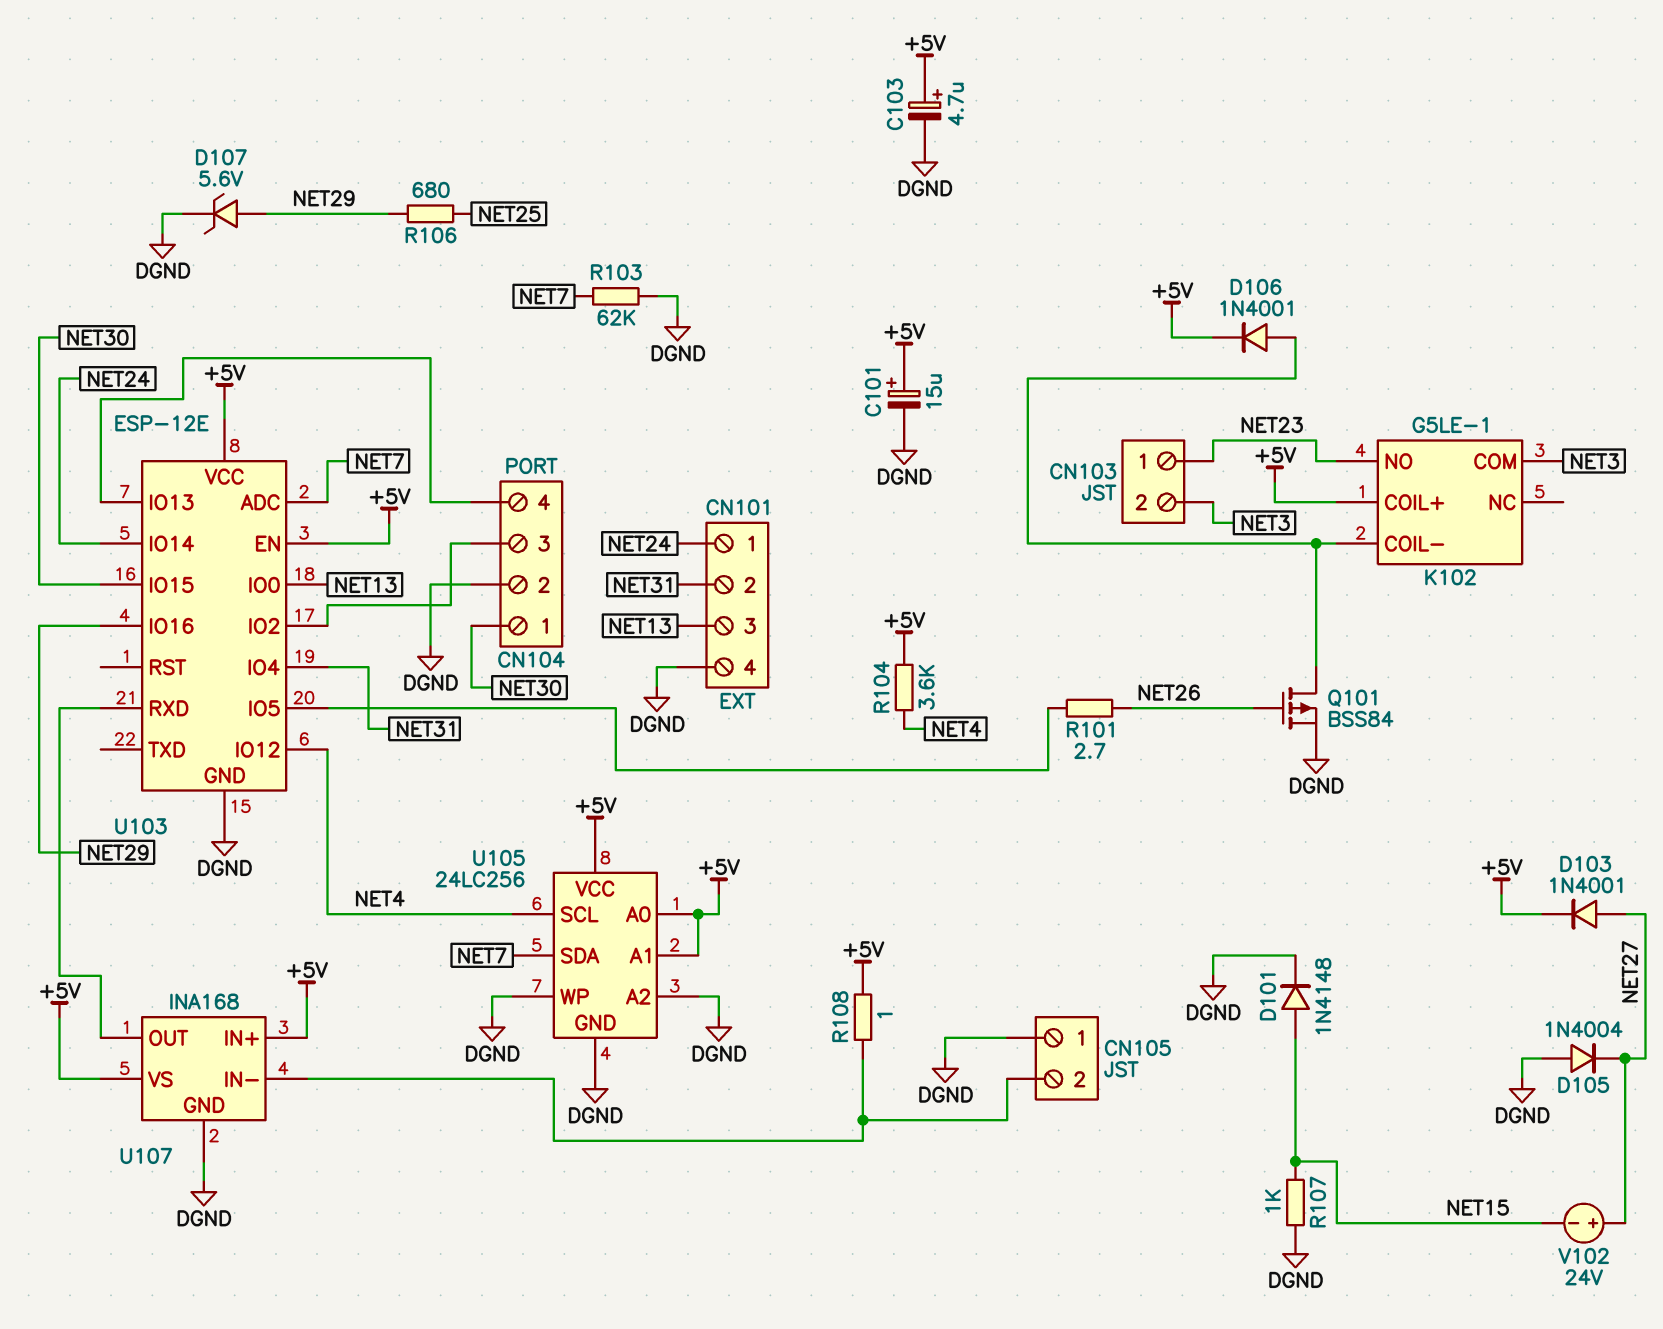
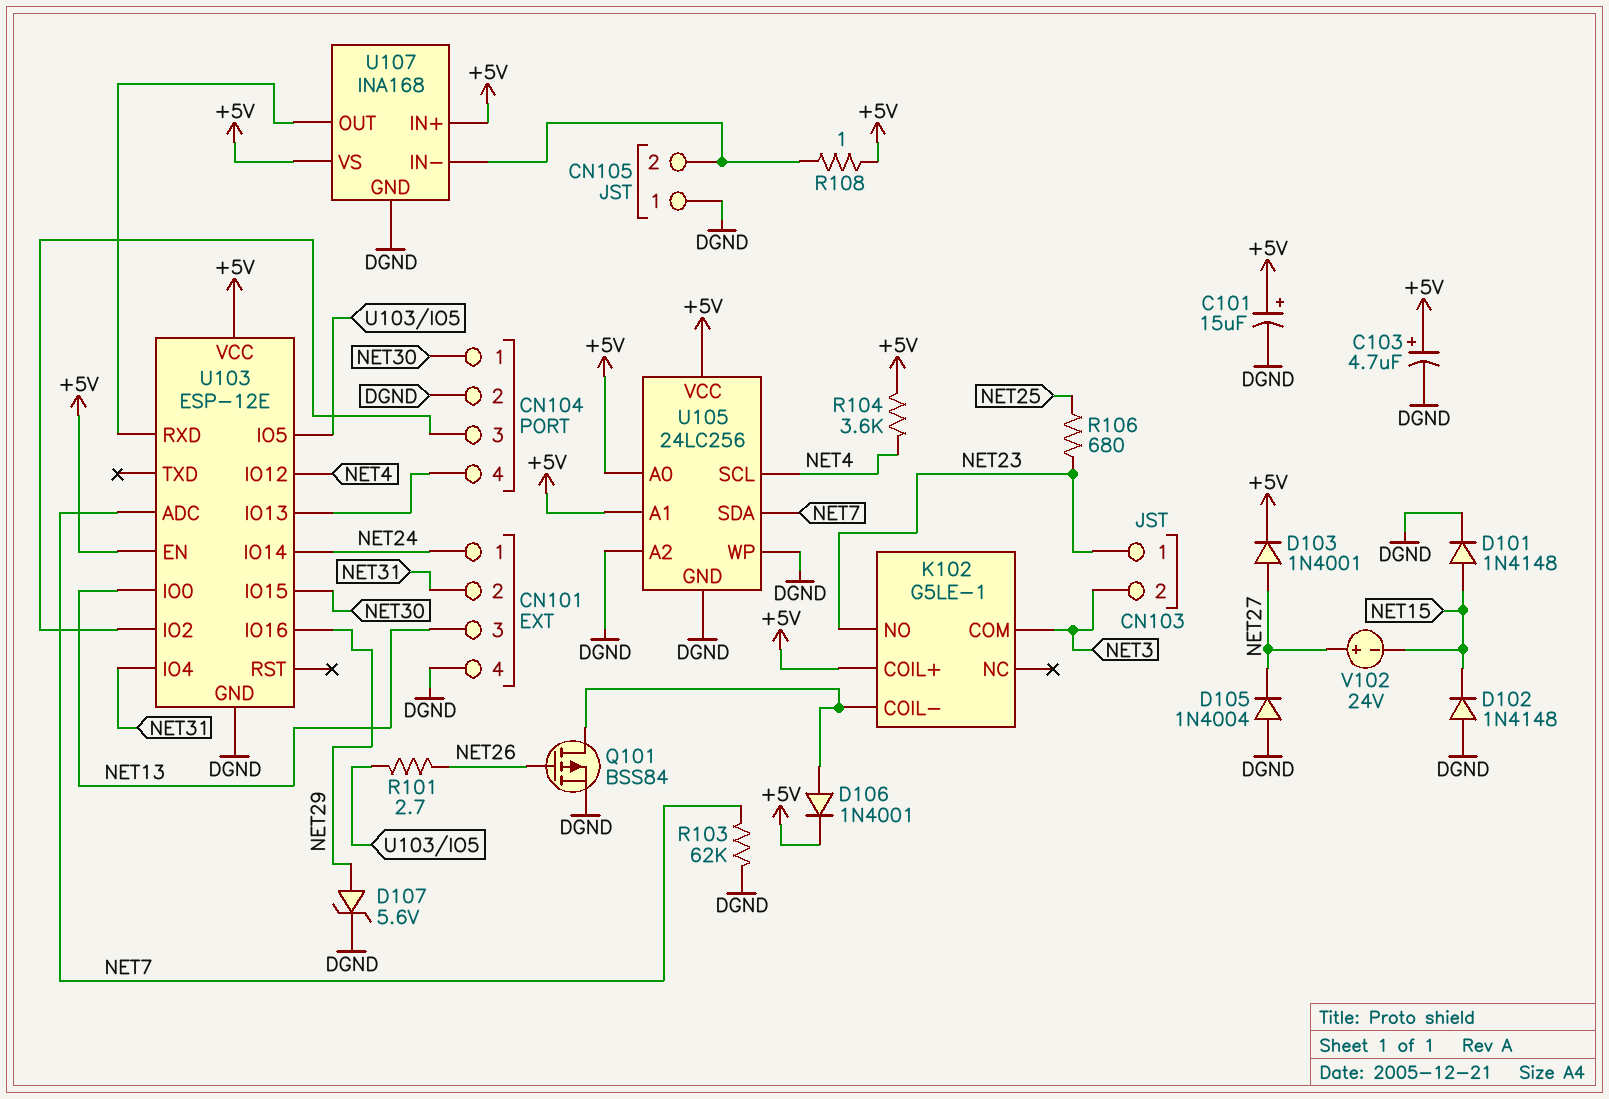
D102: none -> diode 1N4148 (A DGND, K NET15)
R106: 680 (NET25, NET29) -> 680 (NET23, NET25)
R107: 1k (DGND, NET15) -> none

